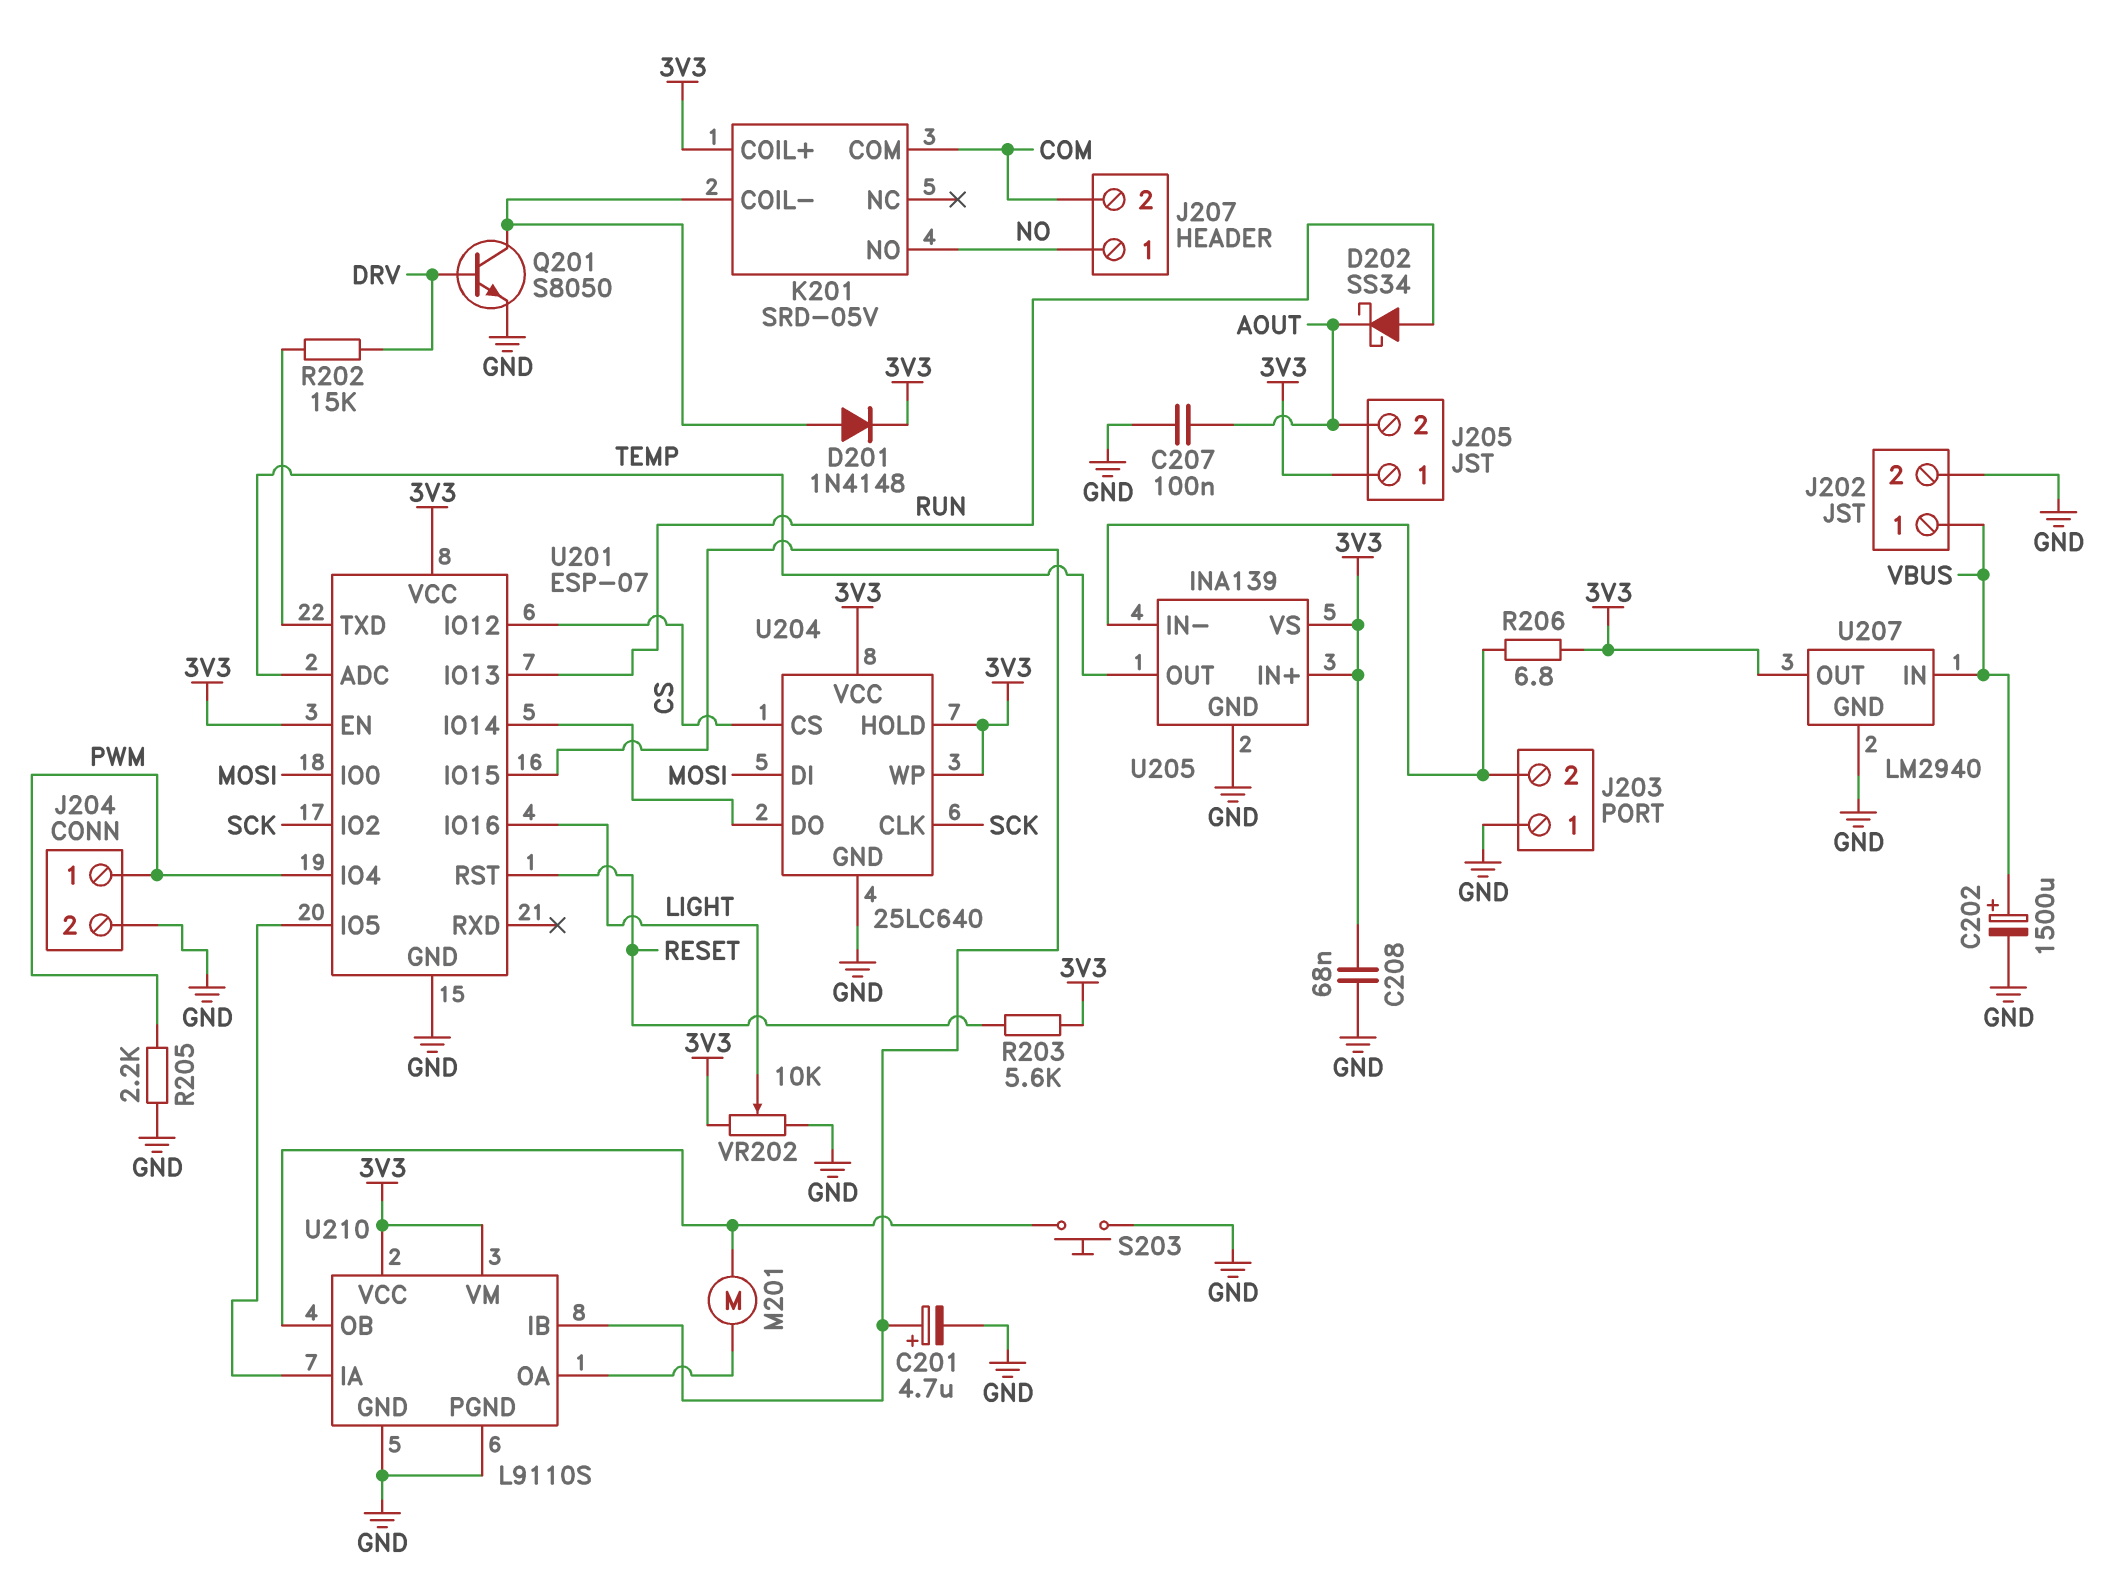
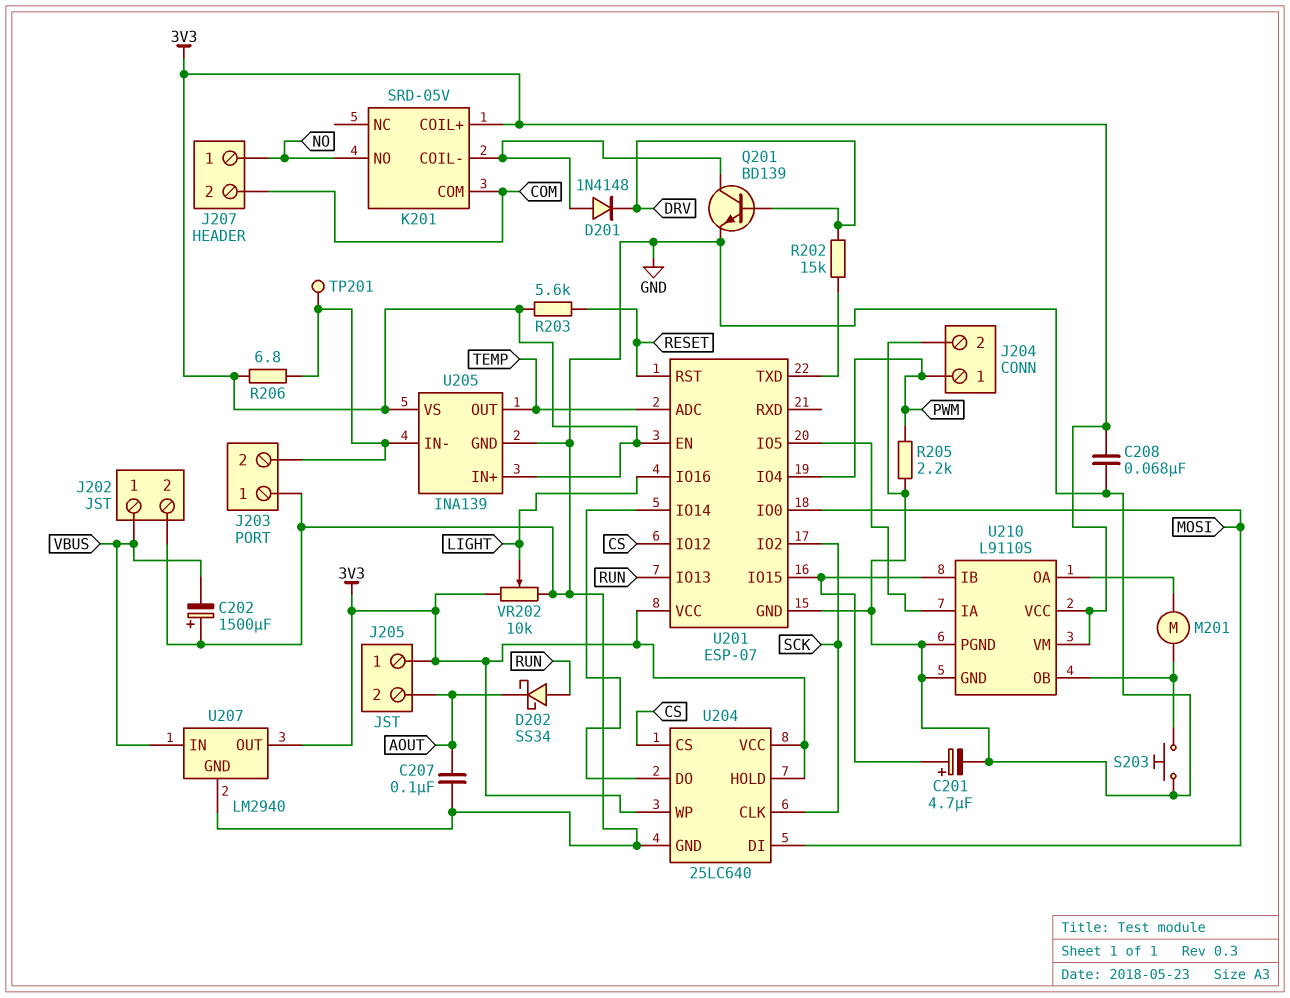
C202: 1500uF (plus VBUS, minus GND) -> 1500uF (plus GND, minus VBUS)
D201: diode 1N4148 (A K201/COIL-, K 3V3) -> diode 1N4148 (A K201/COIL-, K DRV)
Q201: NPN S8050 (B DRV, C K201/COIL-, E GND) -> NPN BD139 (B DRV, C K201/COIL-, E GND)
TP201: none -> test point (J203/2)

